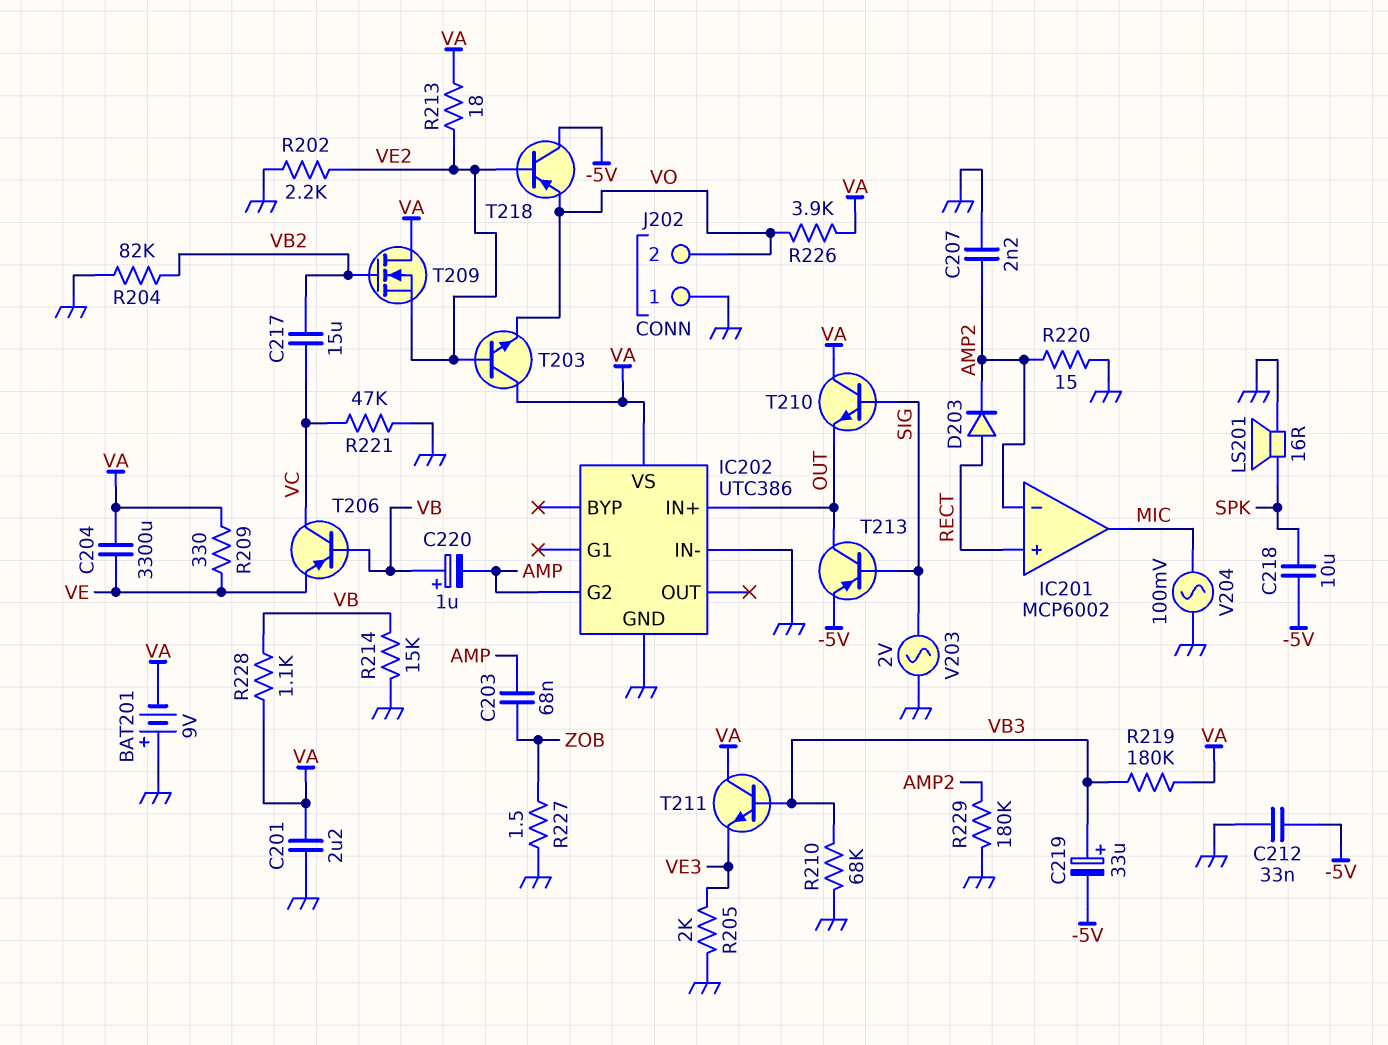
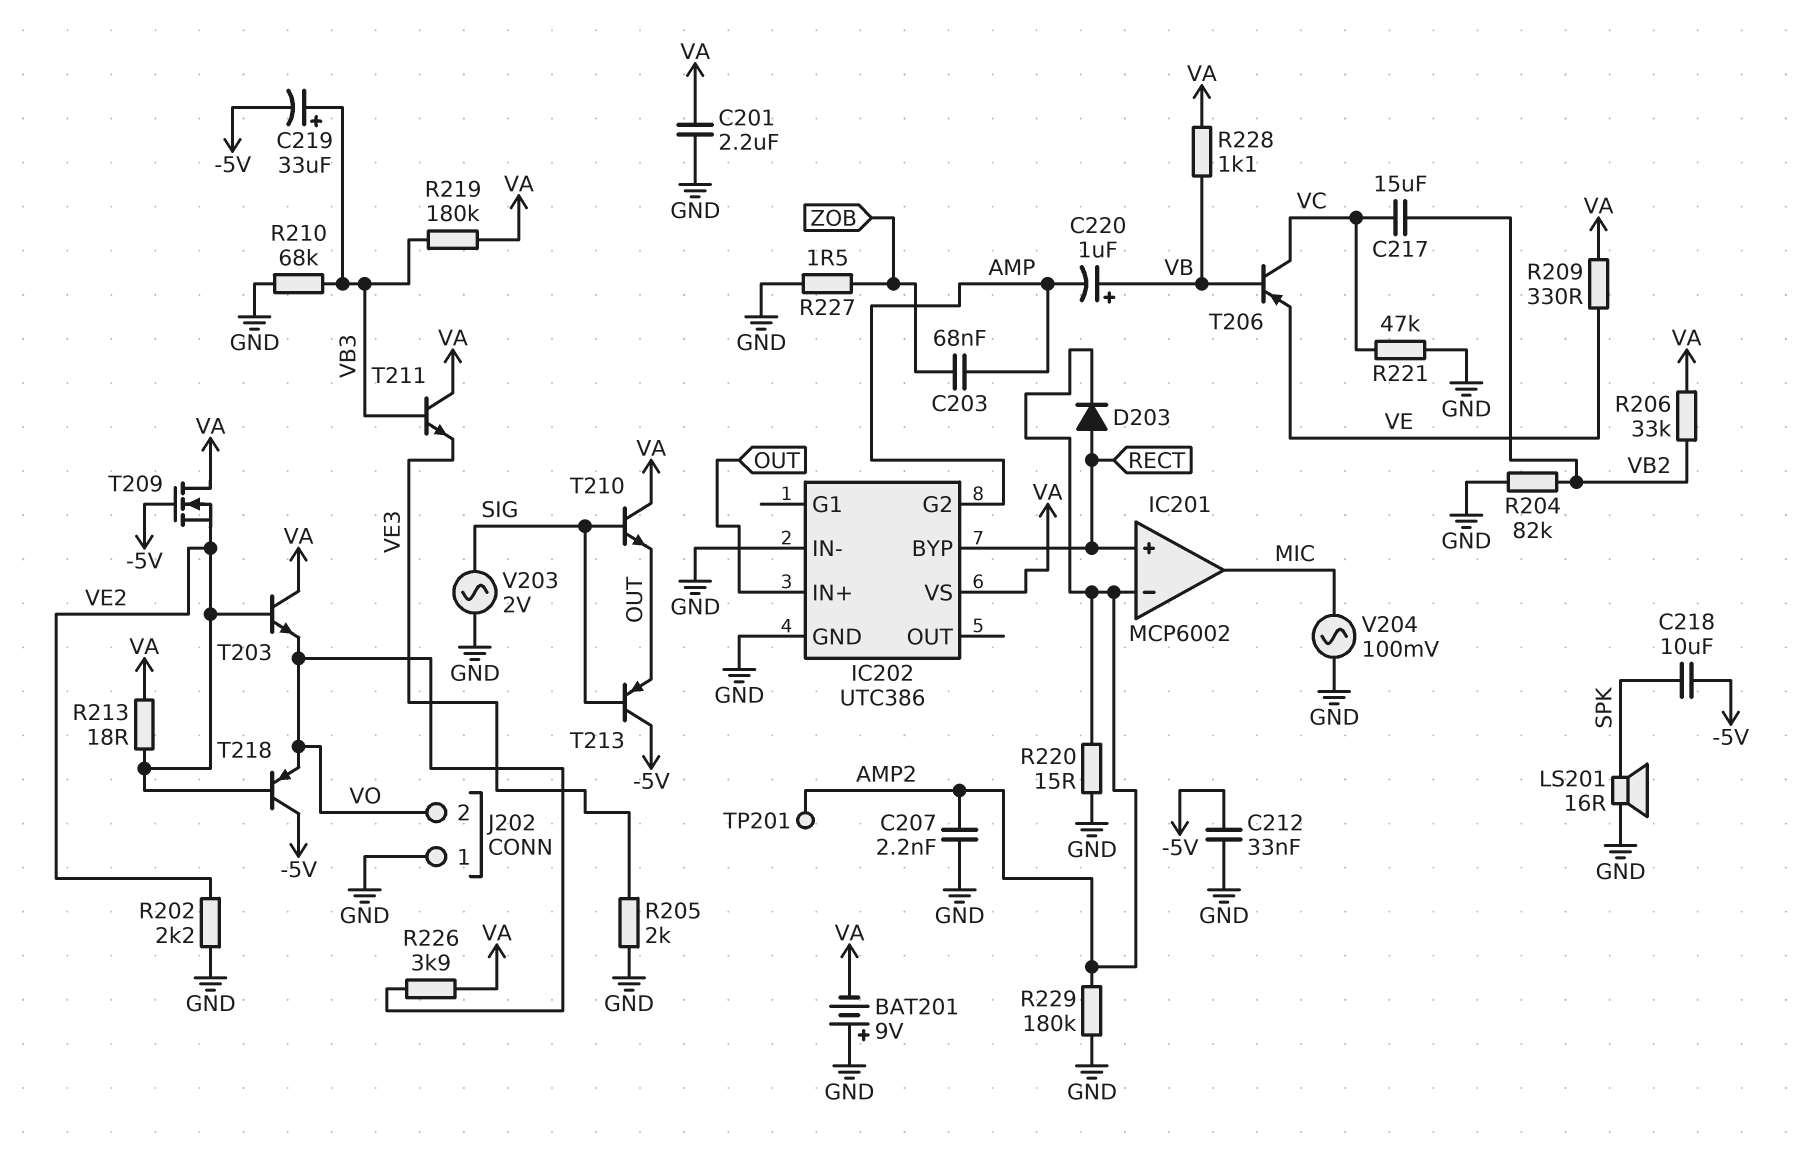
C204: 3300uF (VA, VE) -> none
IC202 pin BYP: none -> RECT
R206: none -> 33k (VA, VB2)
R214: 15k (GND, VB) -> none
T209: NMOS (G VB2, D VA, S VE2) -> NMOS (G -5V, D VA, S VE2)
T213: PNP (B SIG, C OUT, E -5V) -> PNP (B SIG, C -5V, E OUT)
TP201: none -> test point (AMP2)

